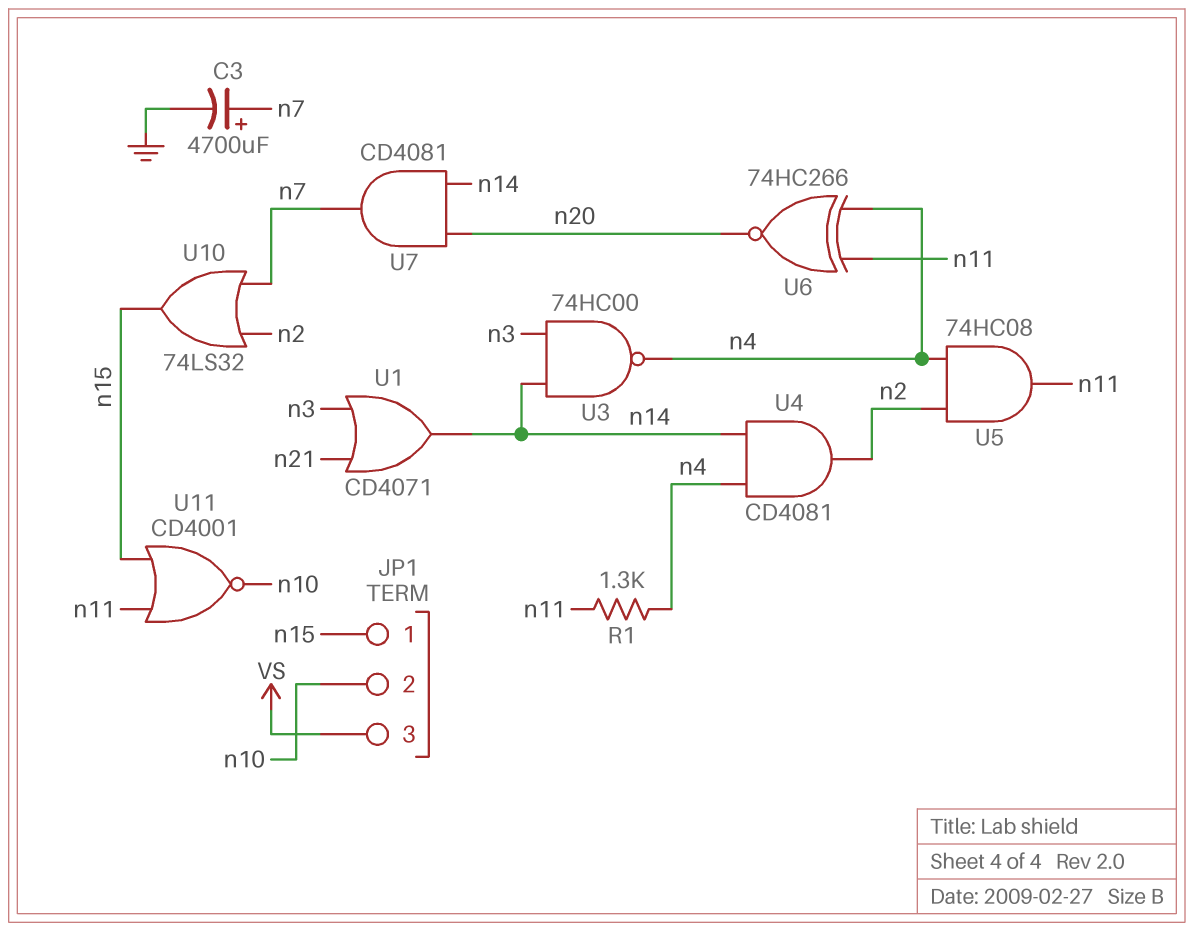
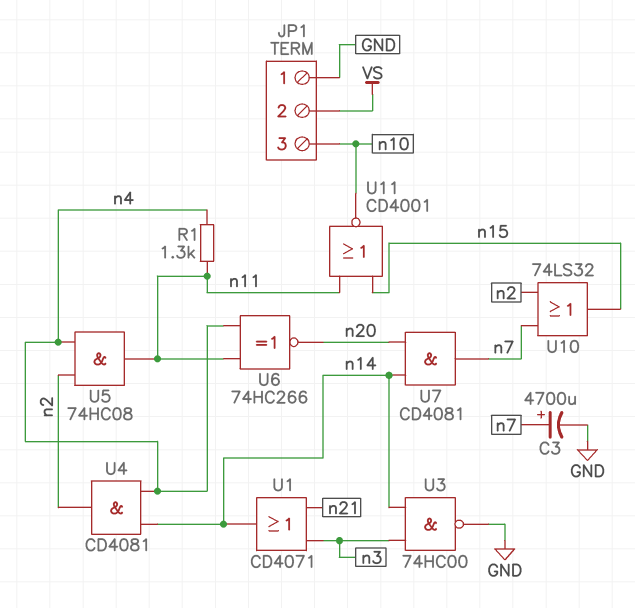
JP1 pin 1: n15 -> GND
JP1 pin 2: n10 -> VS
JP1 pin 3: VS -> n10
U3: NAND 74HC00 (in n3, in n14, out n4) -> NAND 74HC00 (in n3, in n14, out GND)

